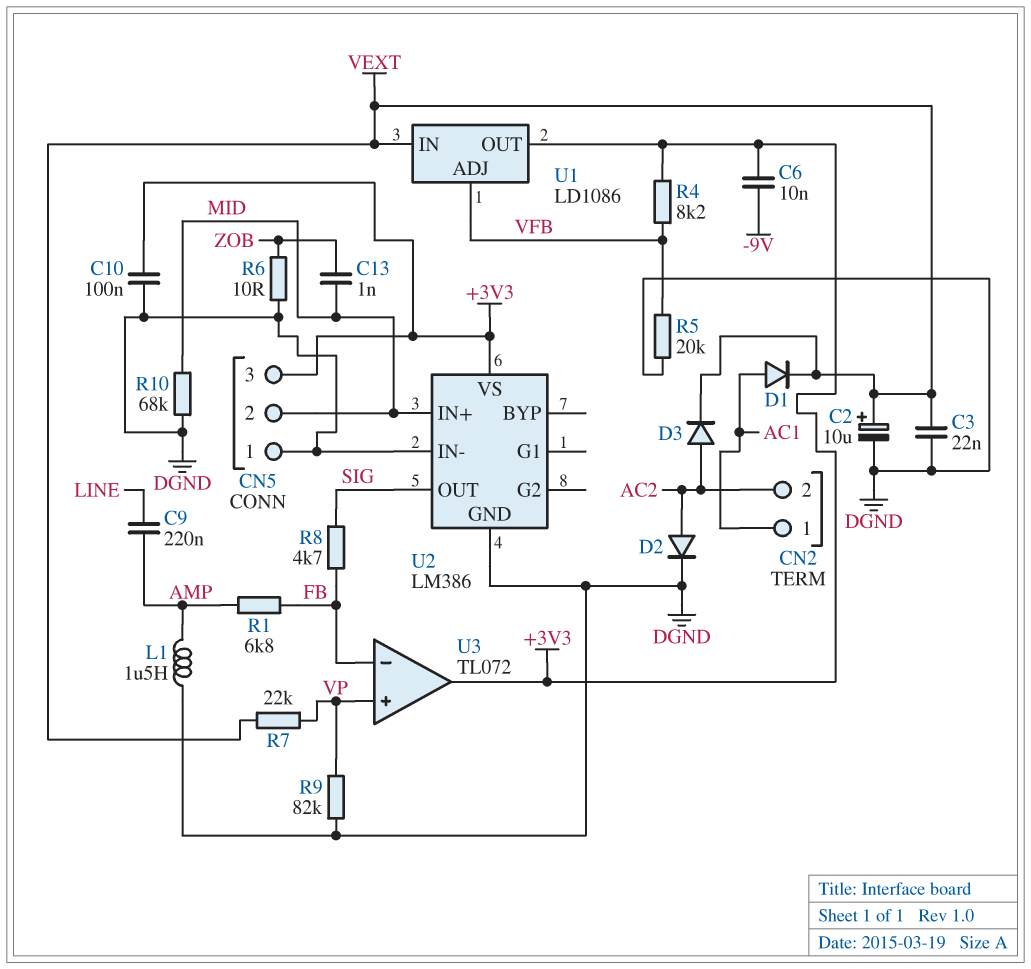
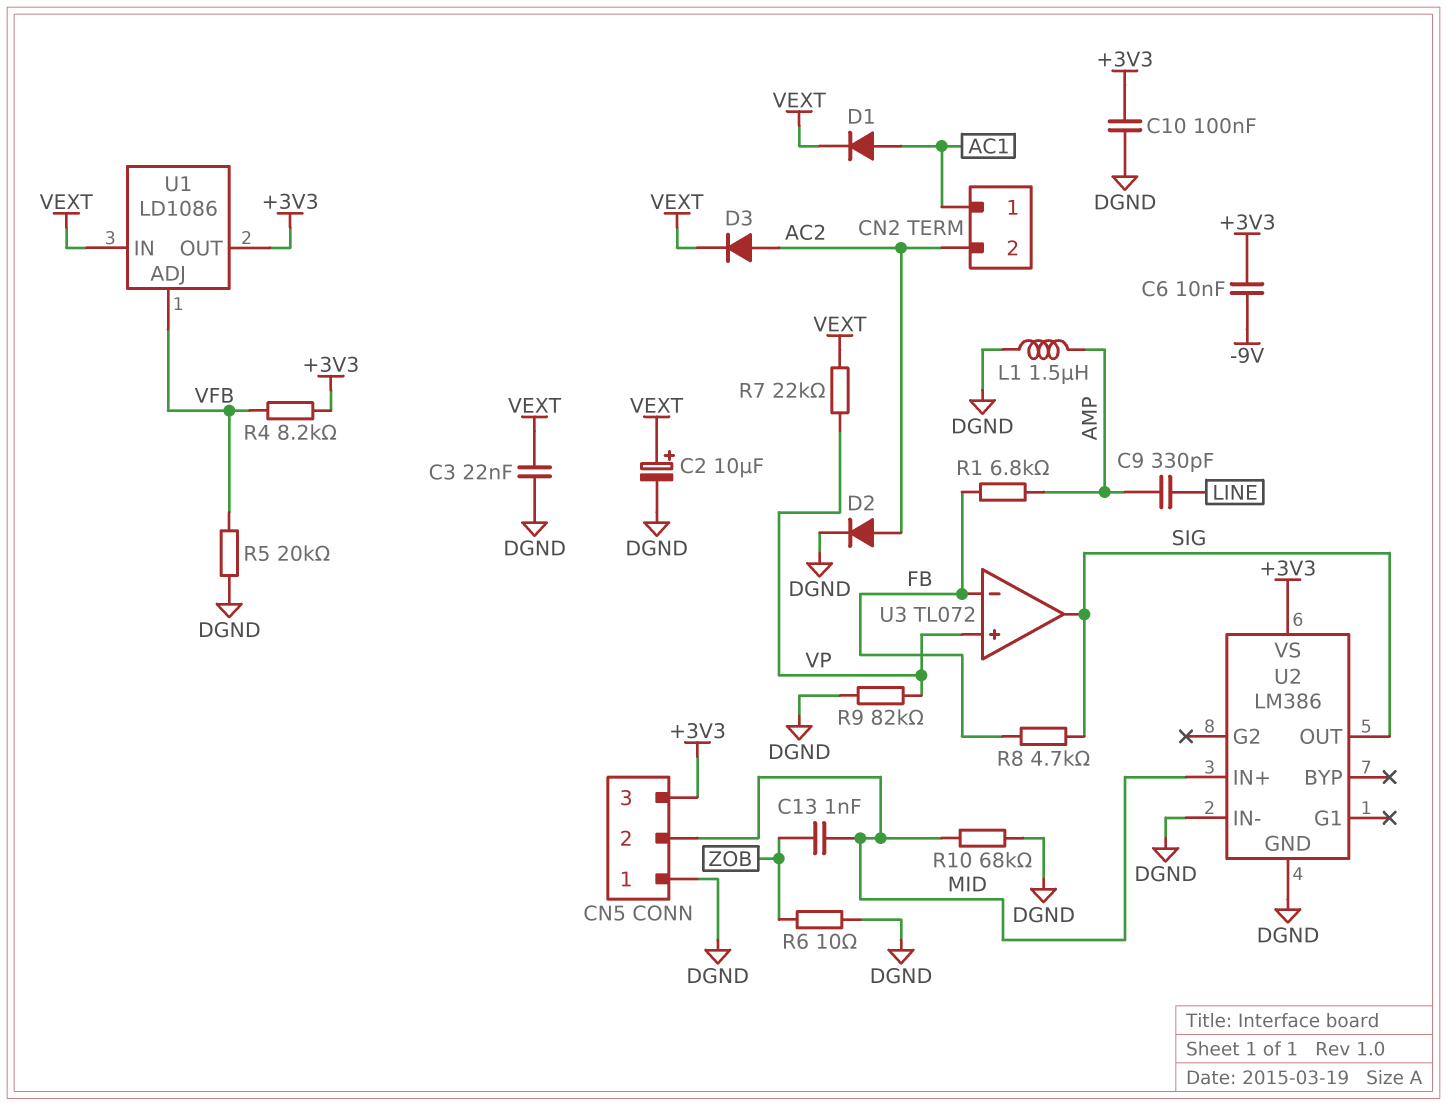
C9: 220nF (AMP, LINE) -> 330pF (AMP, LINE)
U3 pin out: +3V3 -> SIG

